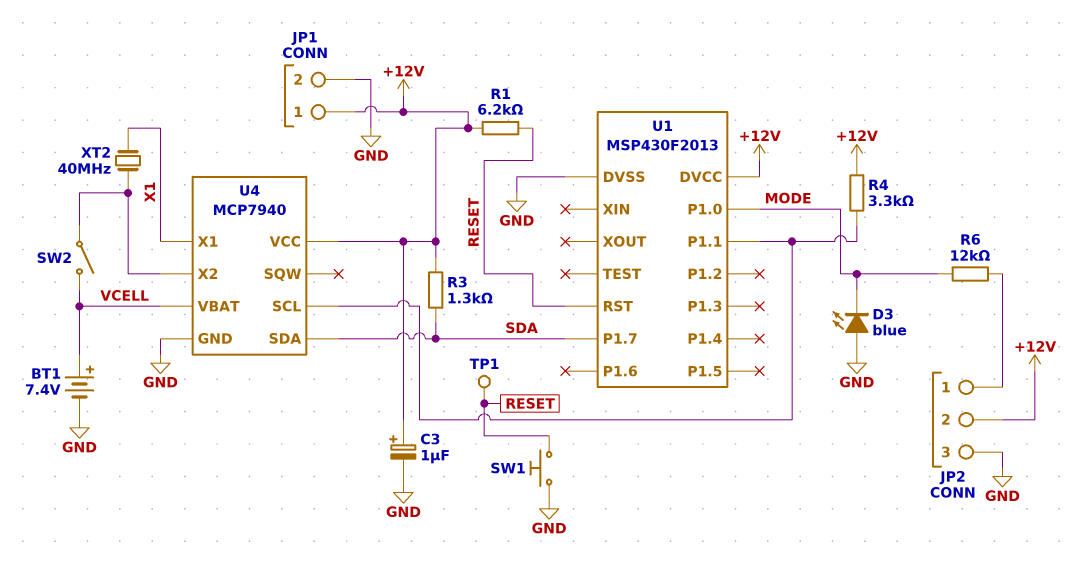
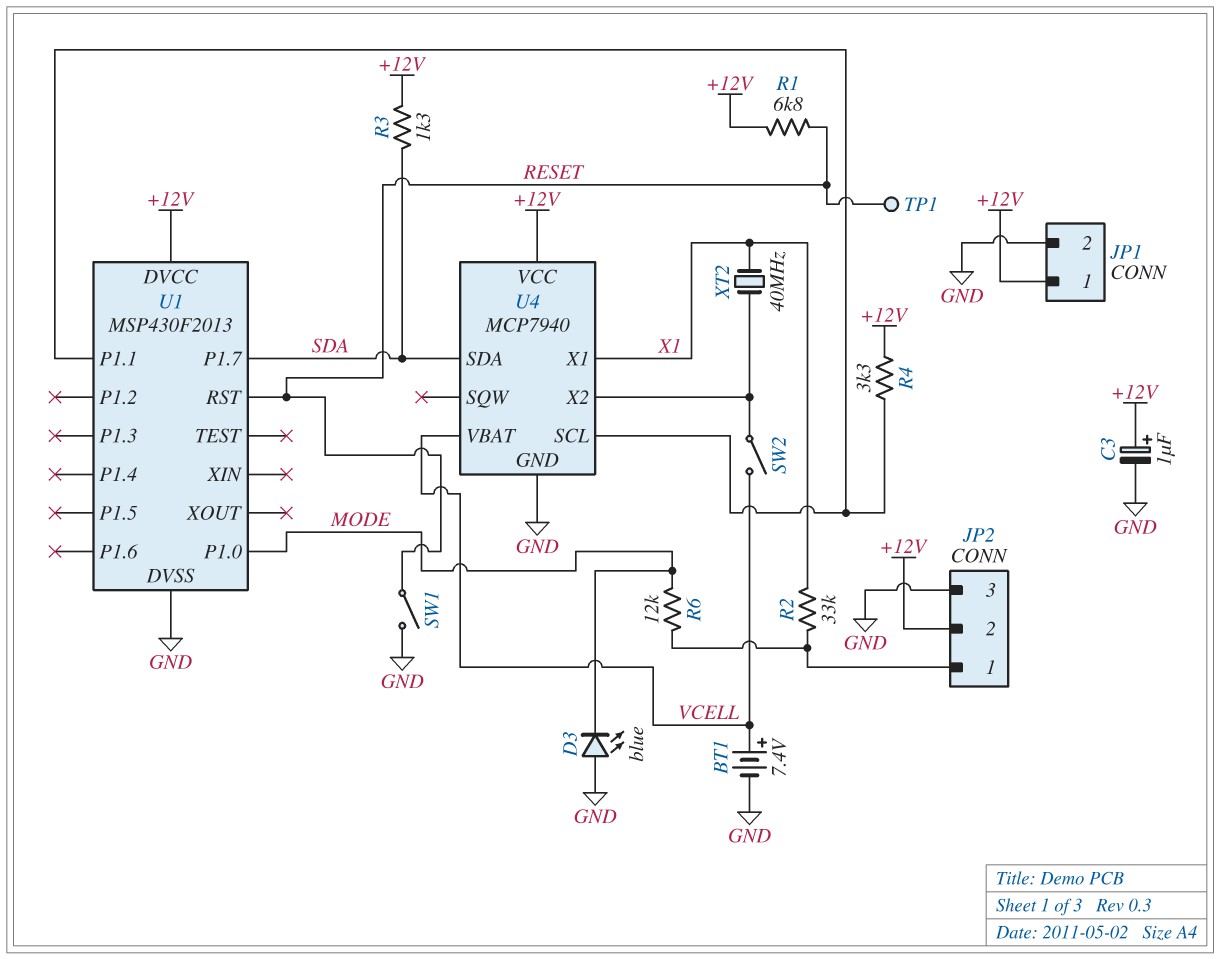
R1: 6.2k (+12V, RESET) -> 6.8k (+12V, RESET)
R2: none -> 33k (JP2/1, X1)
SW1: button (GND, RESET) -> switch (GND, RESET)

